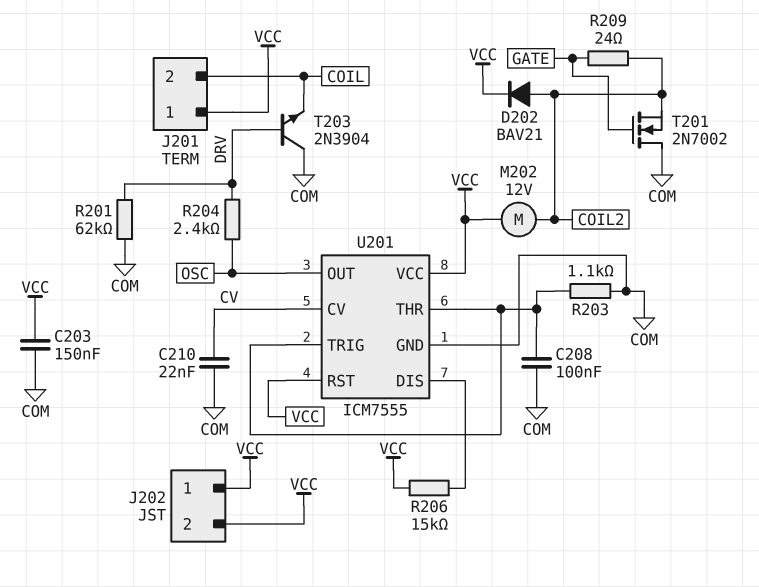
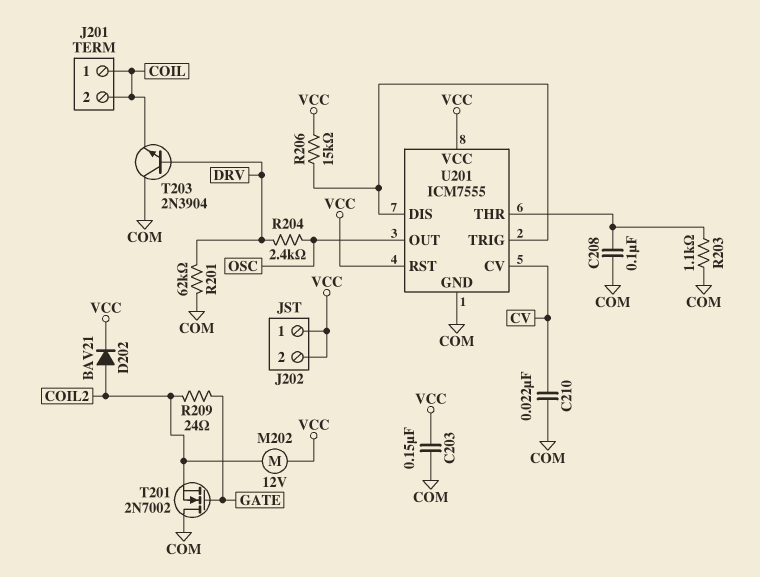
J201 pin 1: VCC -> COIL
U201 pin TRIG: U201/THR -> U201/DIS

